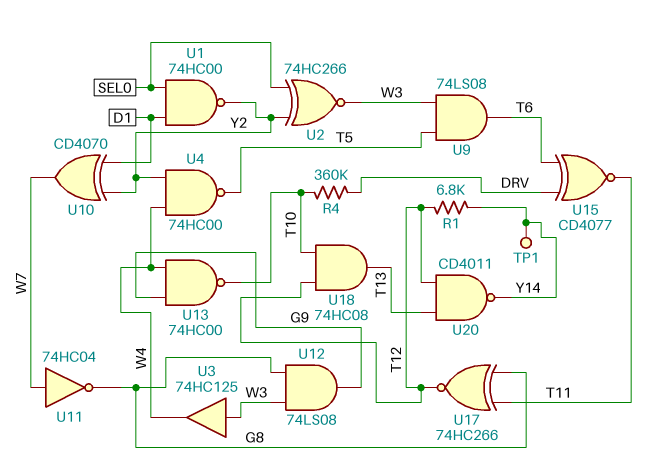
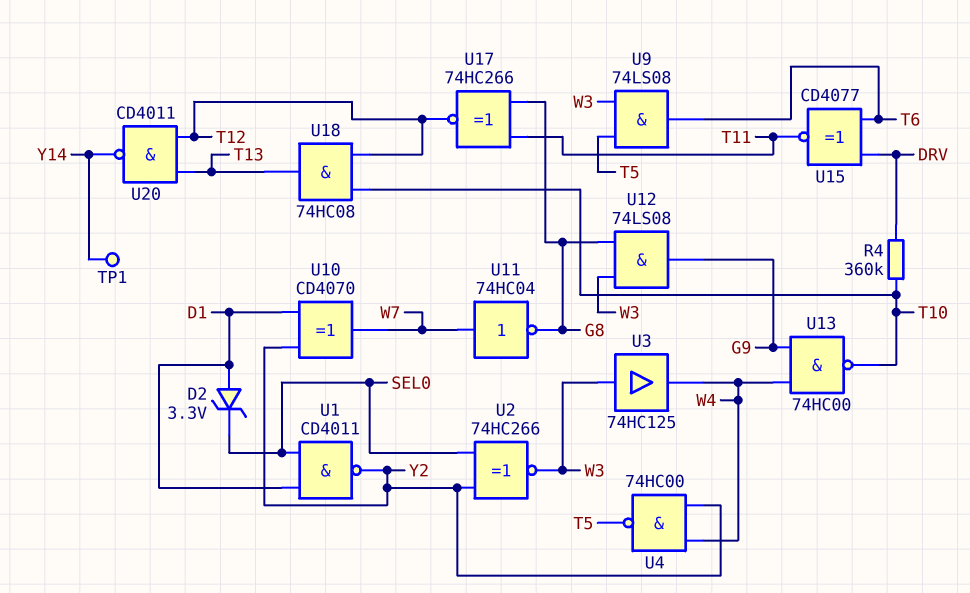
D2: none -> zener 3.3V (A D1, K SEL0)
R1: 6.8k (T12, Y14) -> none
U1: NAND 74HC00 (in D1, in SEL0, out Y2) -> NAND CD4011 (in D1, in SEL0, out Y2)

